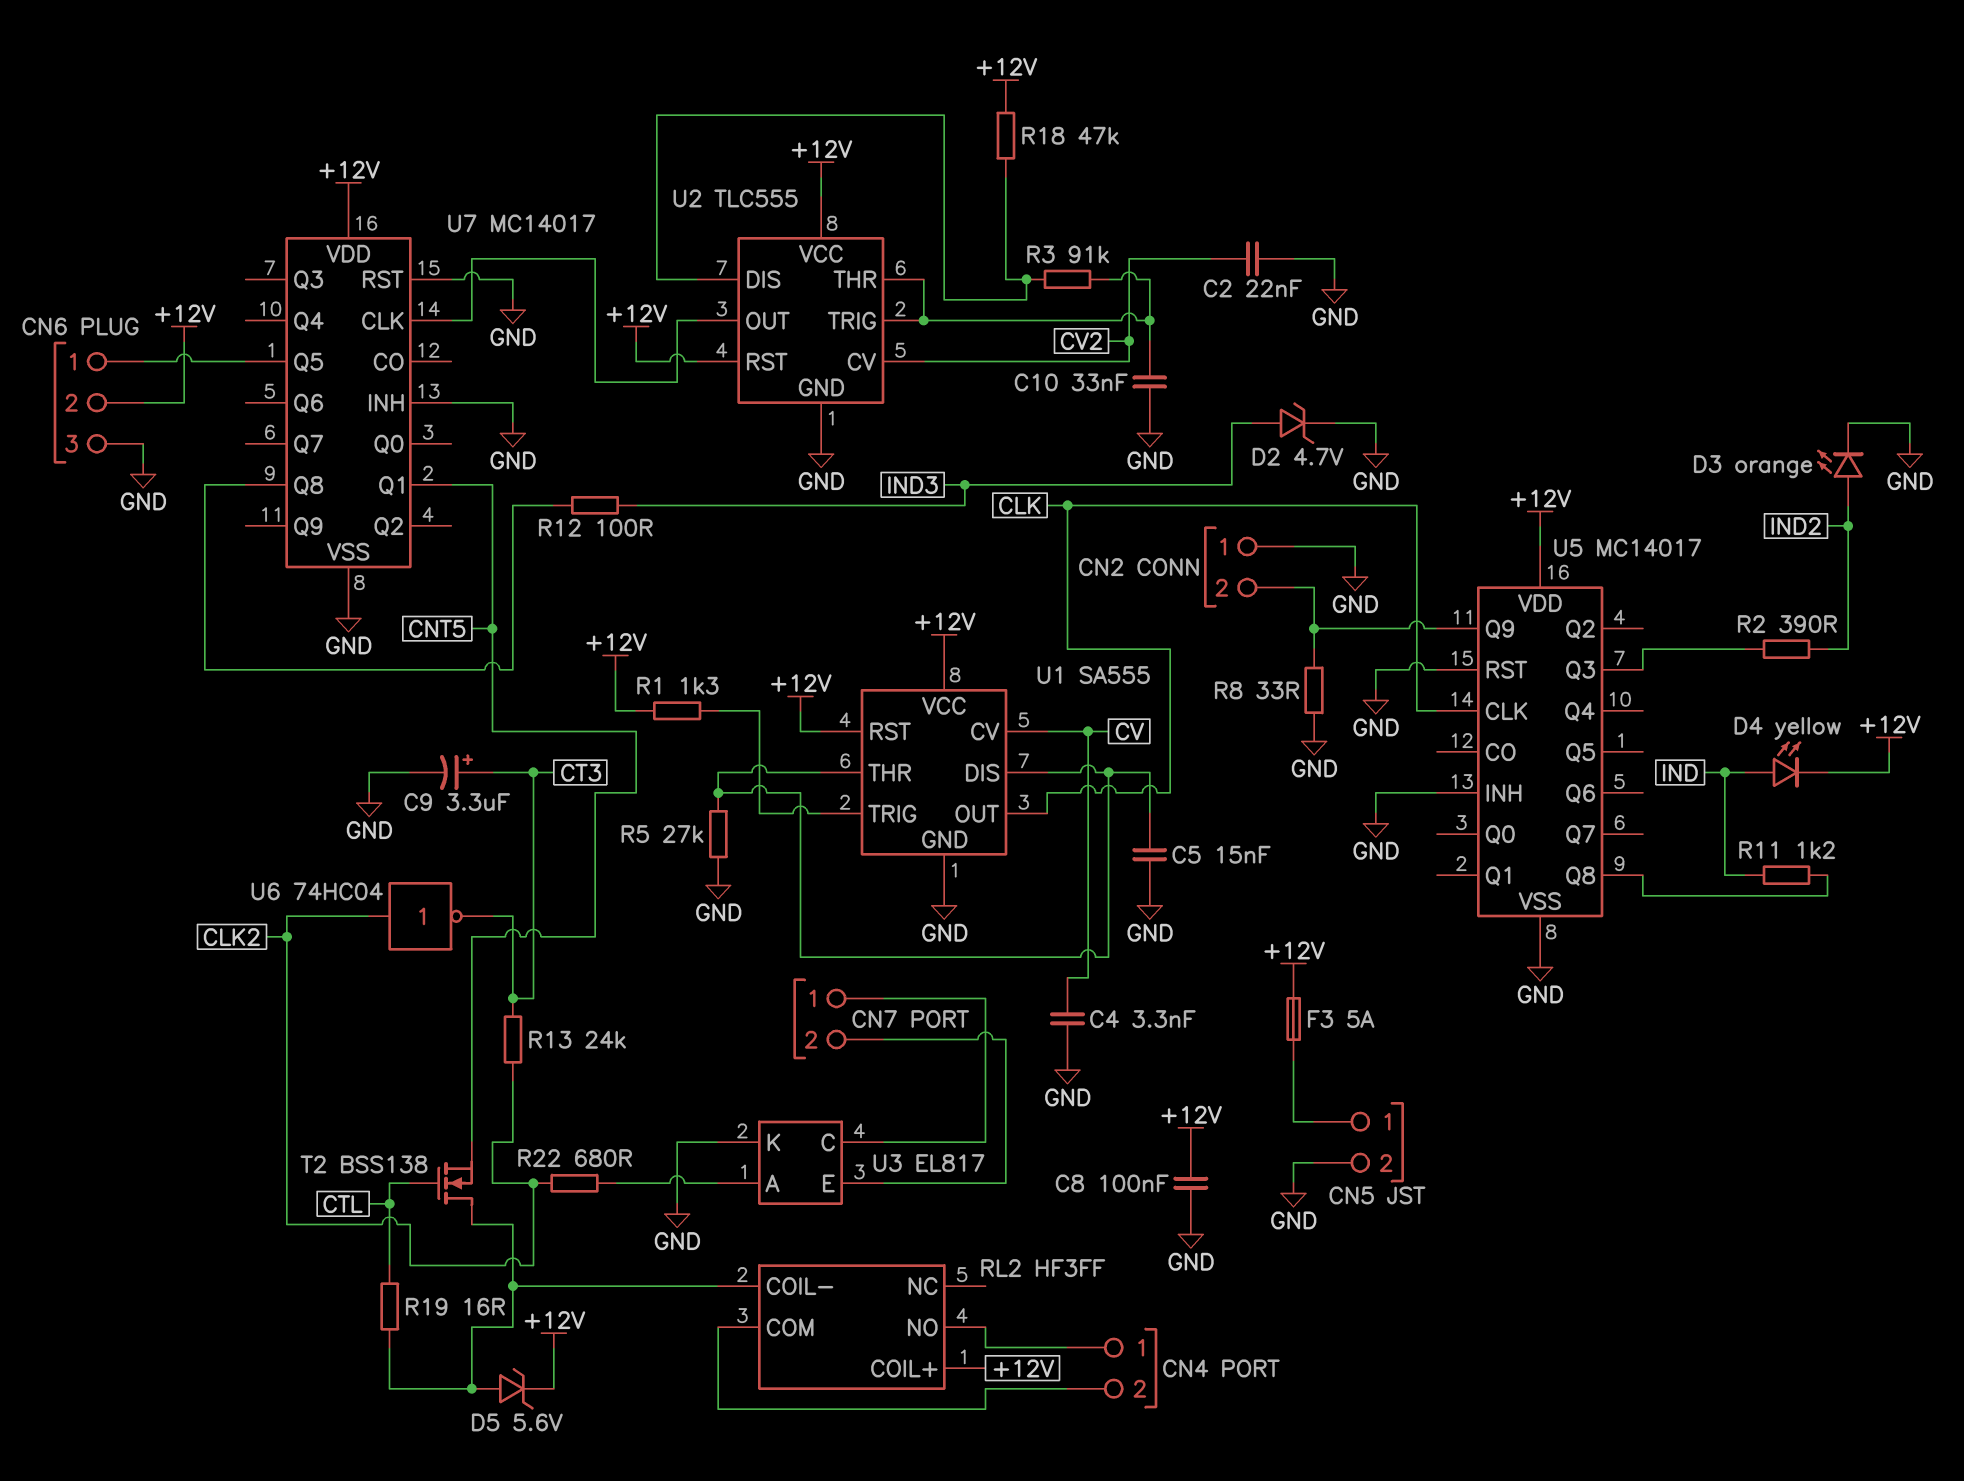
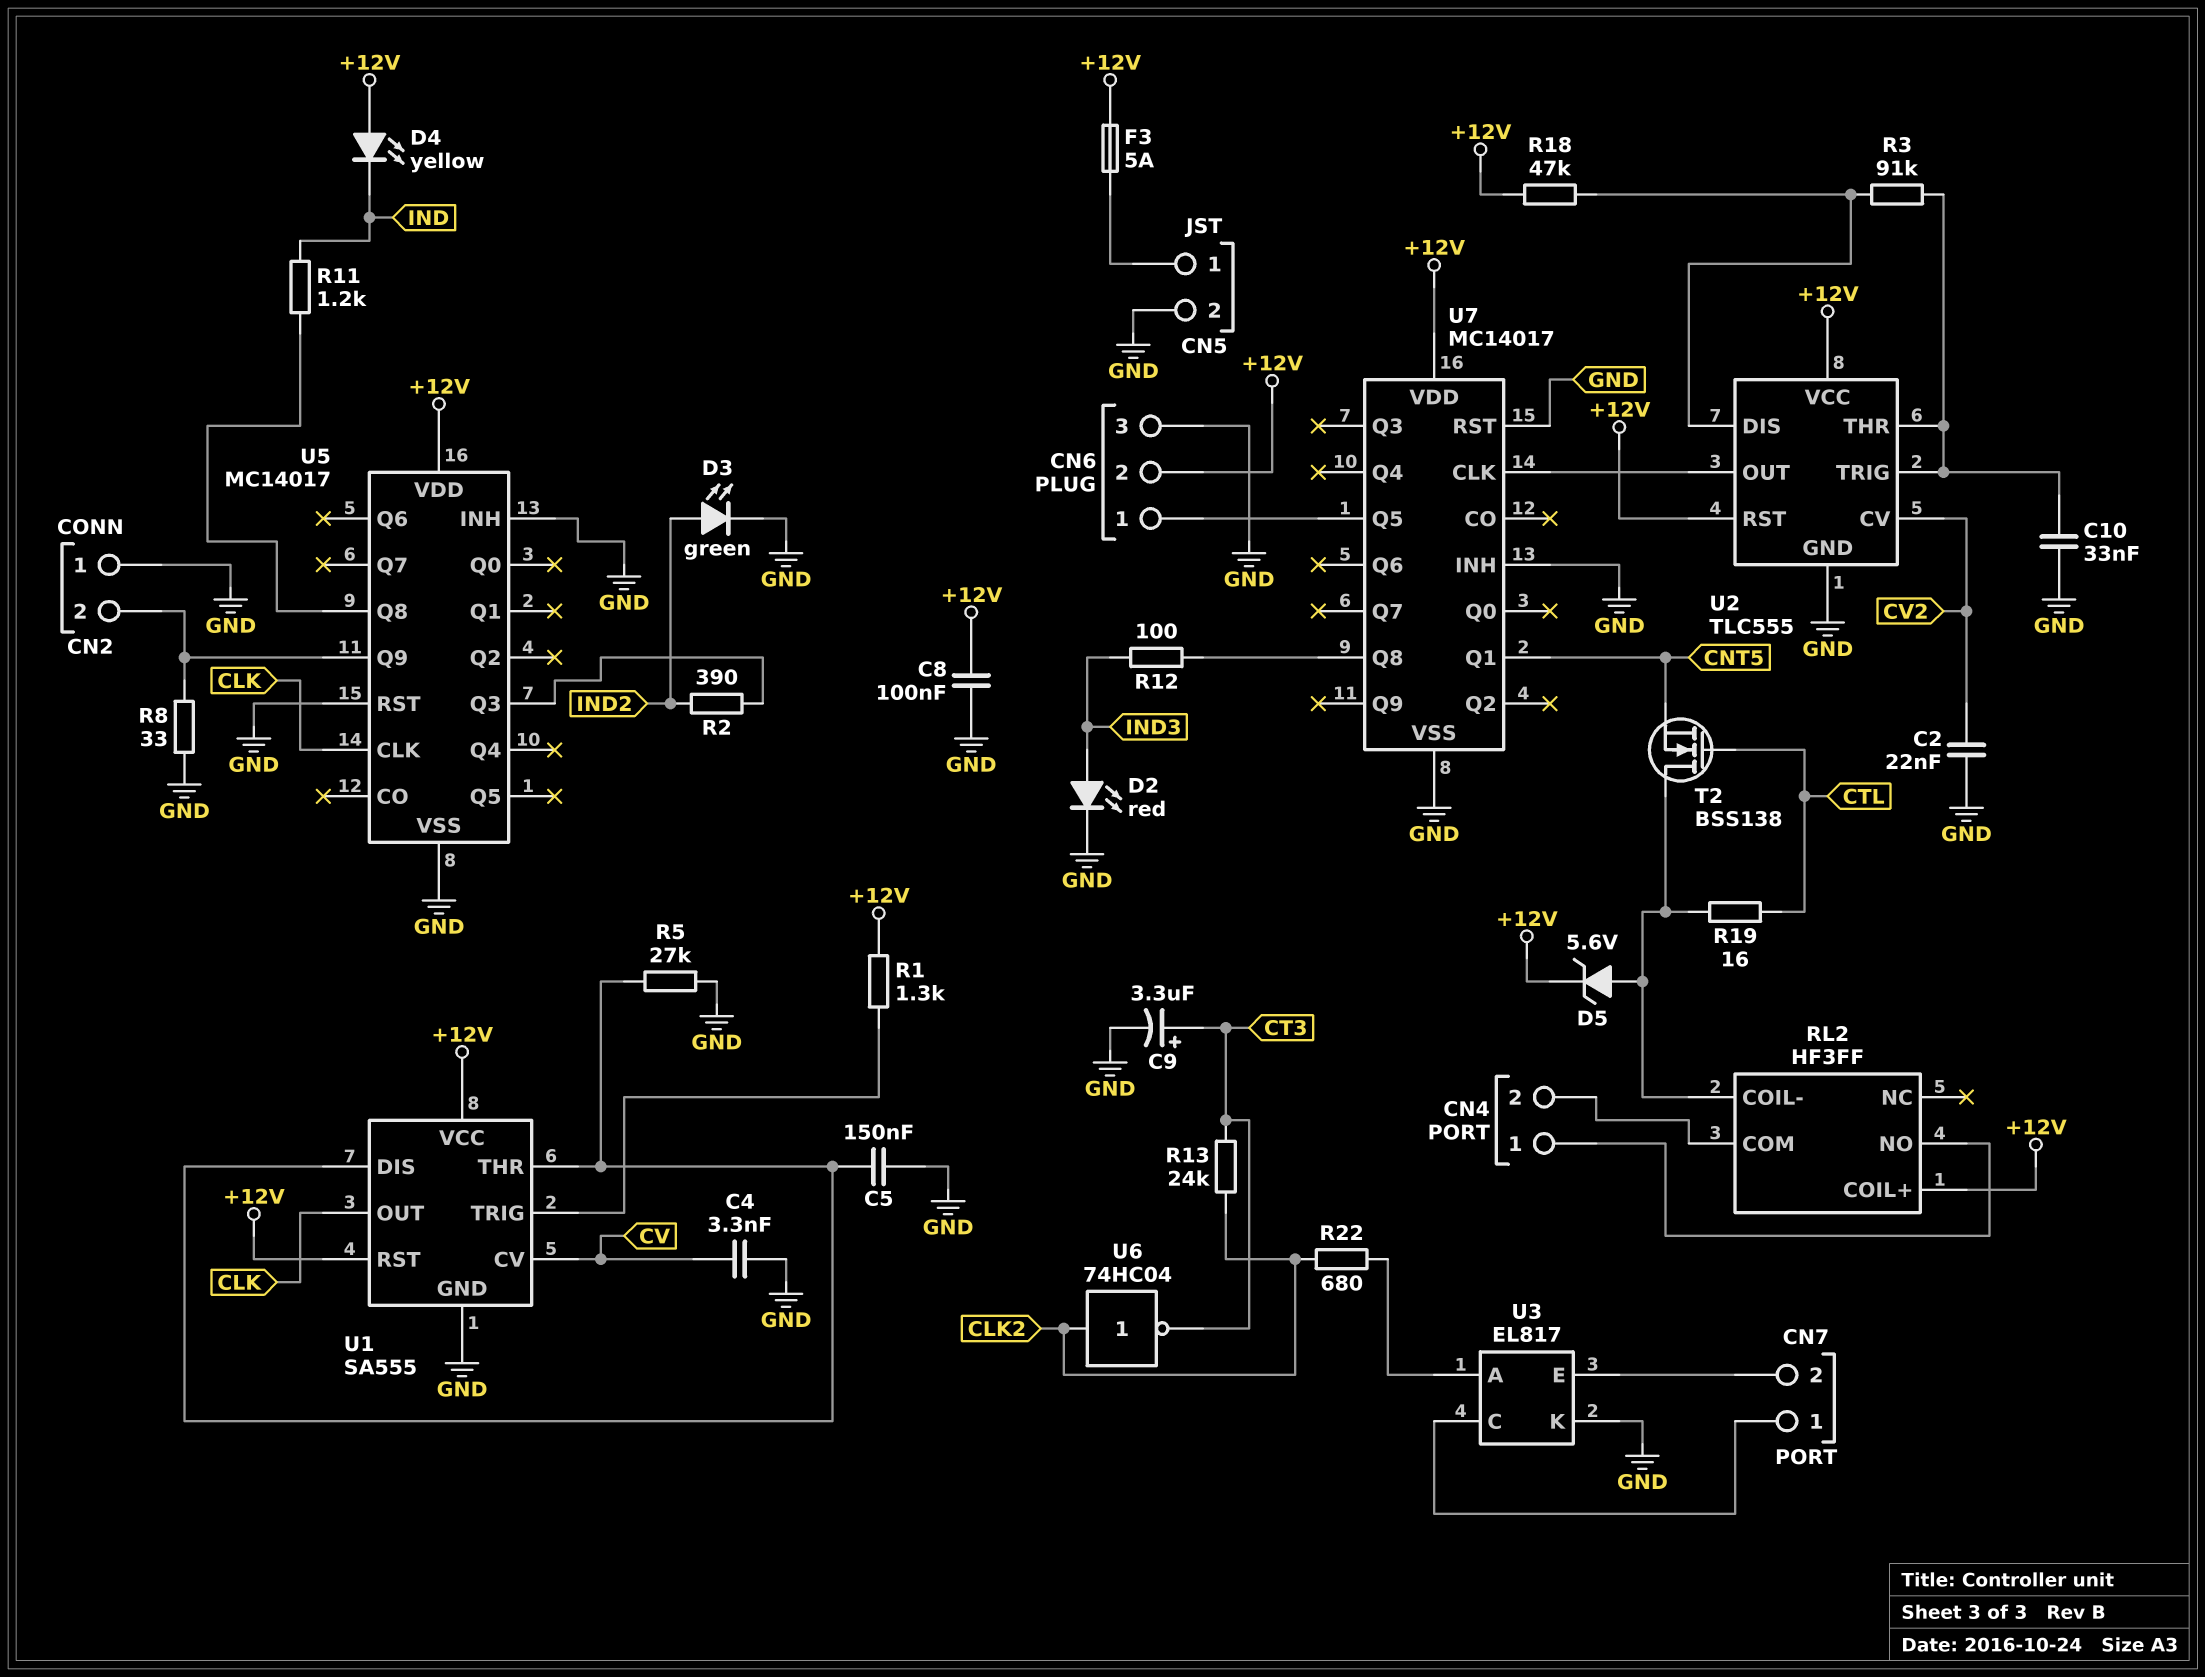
C5: 15nF (GND, U1/DIS) -> 150nF (GND, U1/DIS)
D2: zener 4.7V (A IND3, K GND) -> LED red (A IND3, K GND)
D3: LED orange (A IND2, K GND) -> LED green (A IND2, K GND)
D4: LED yellow (A IND, K +12V) -> LED yellow (A +12V, K IND)

